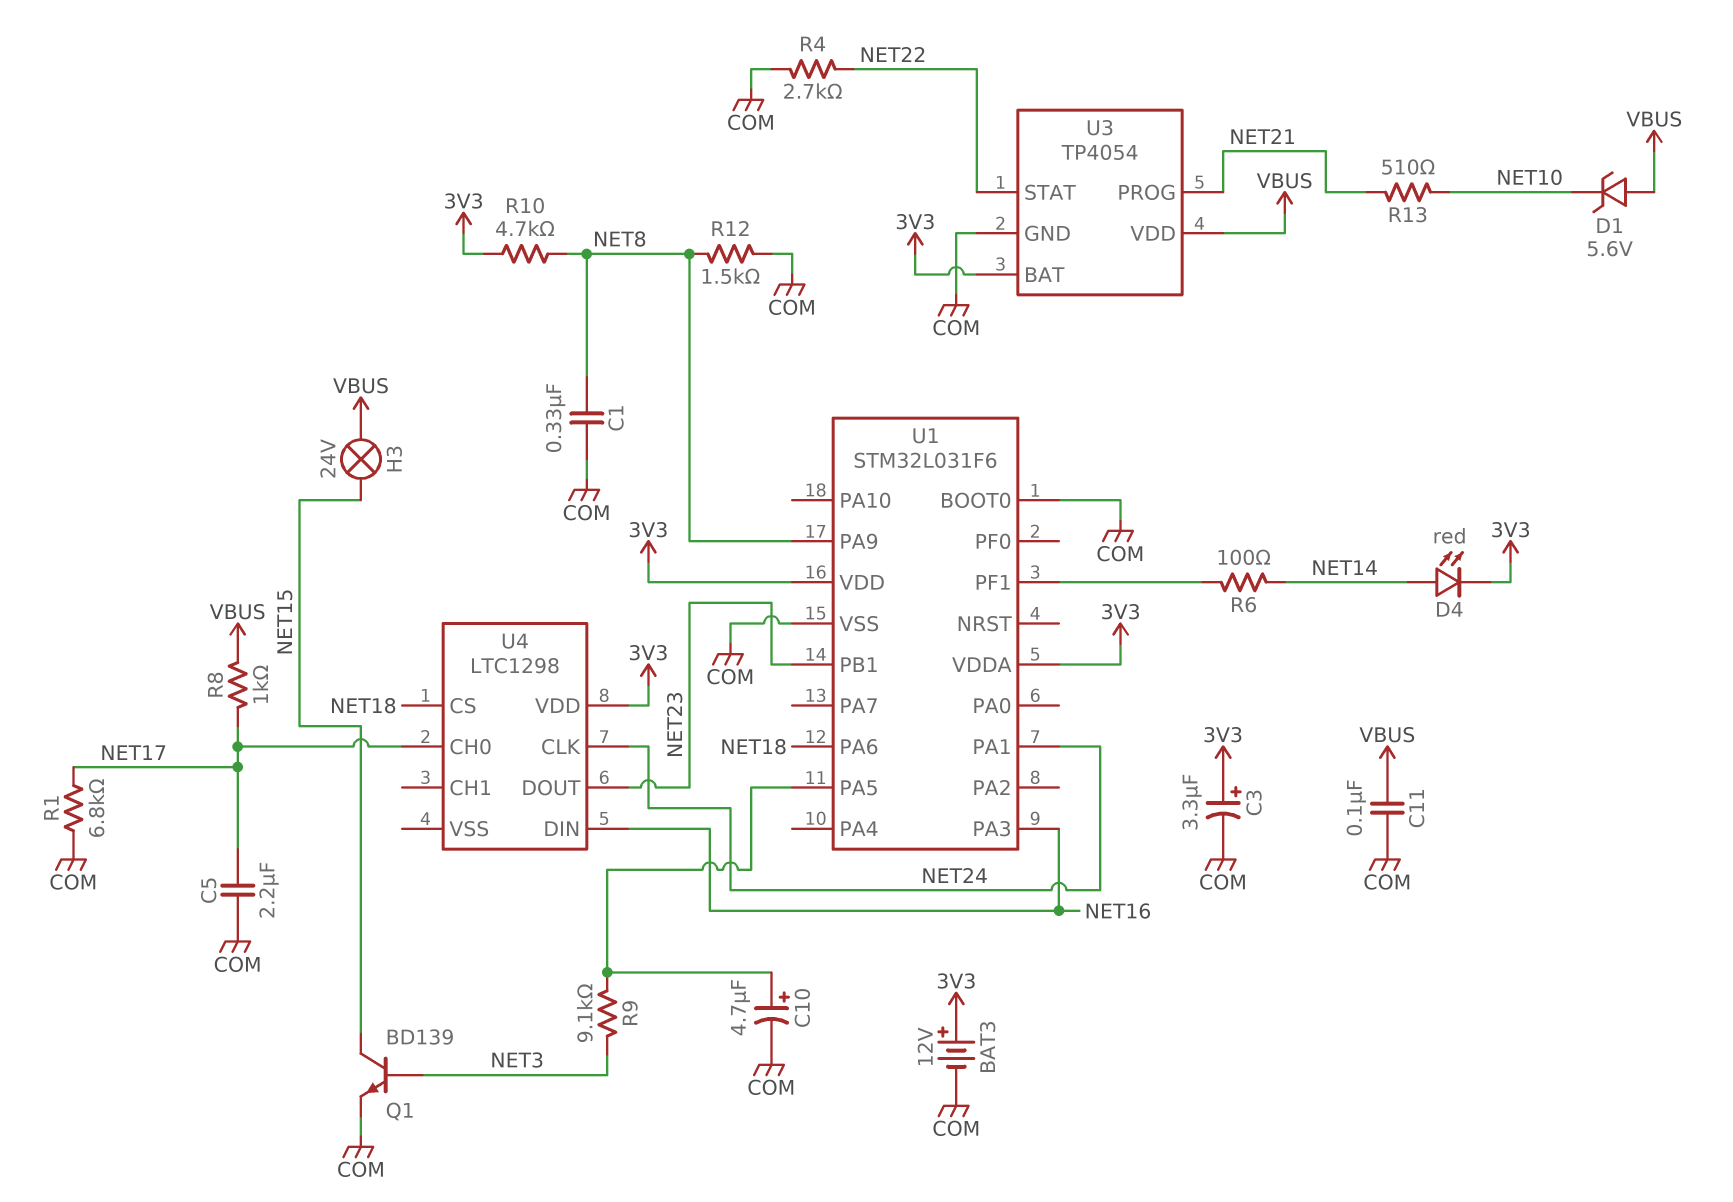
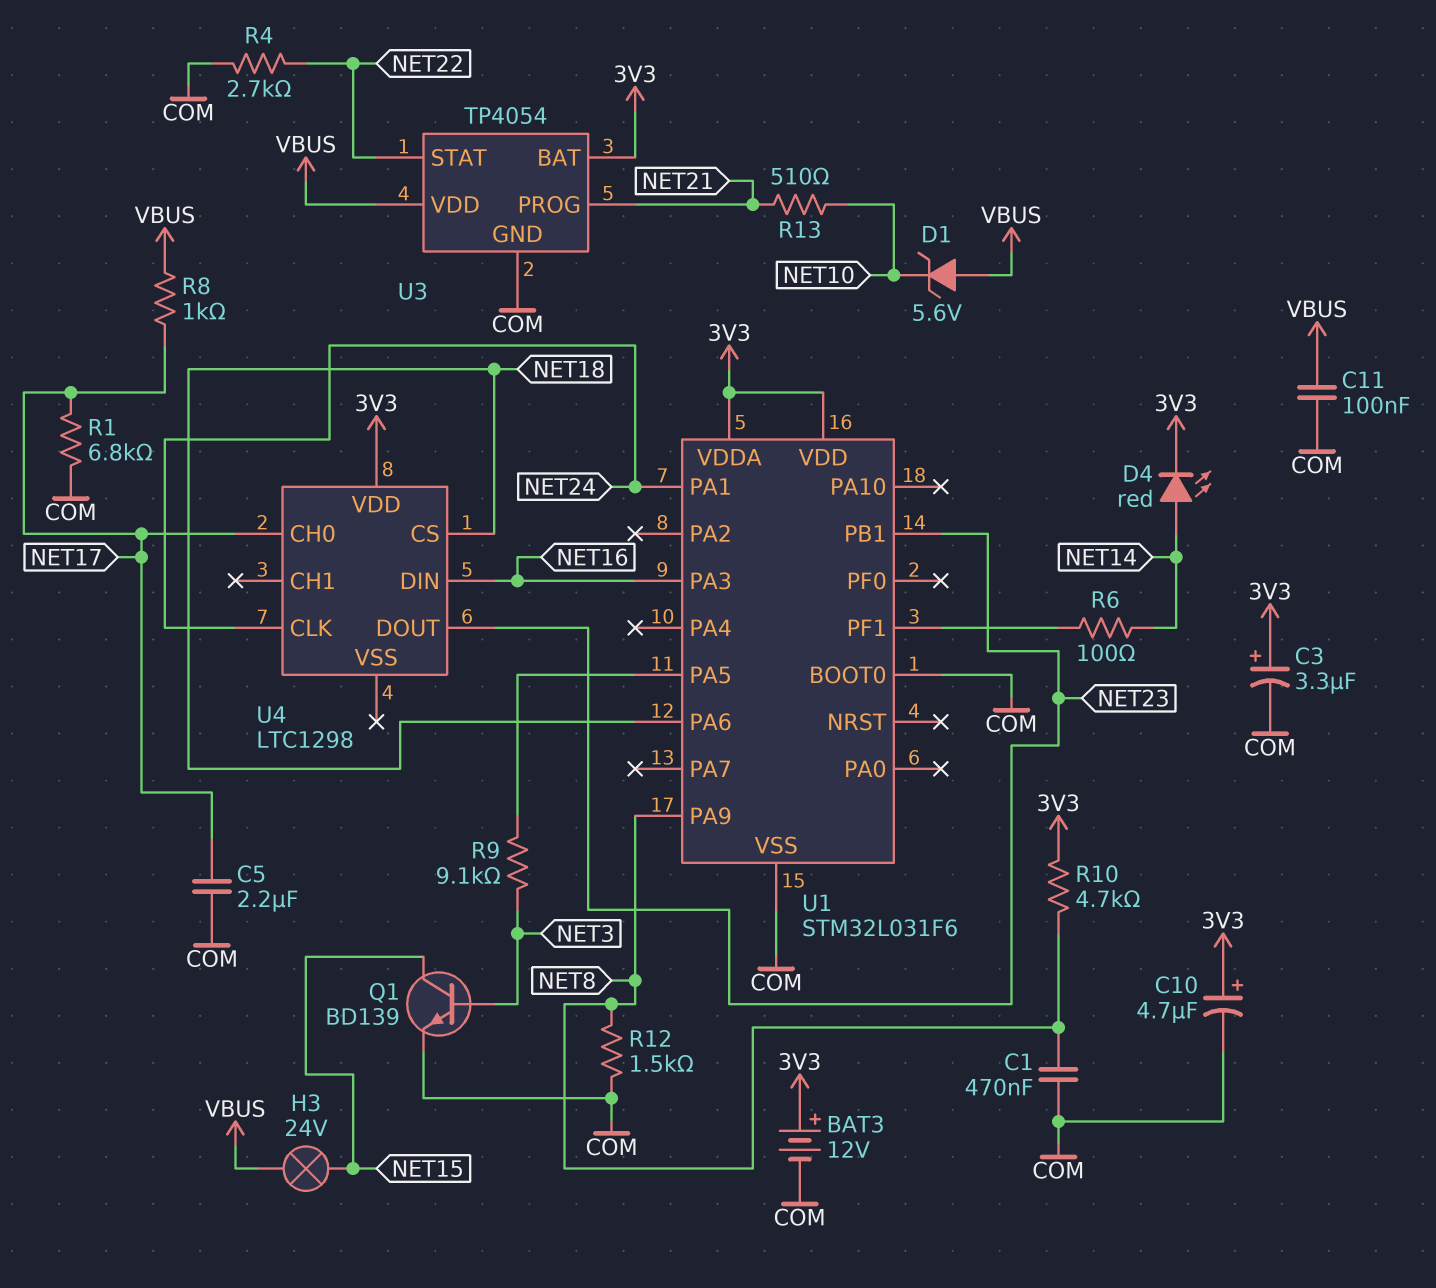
C1: 330nF (COM, NET8) -> 470nF (COM, NET8)
C10: 4.7uF (plus U1/PA5, minus COM) -> 4.7uF (plus 3V3, minus COM)

